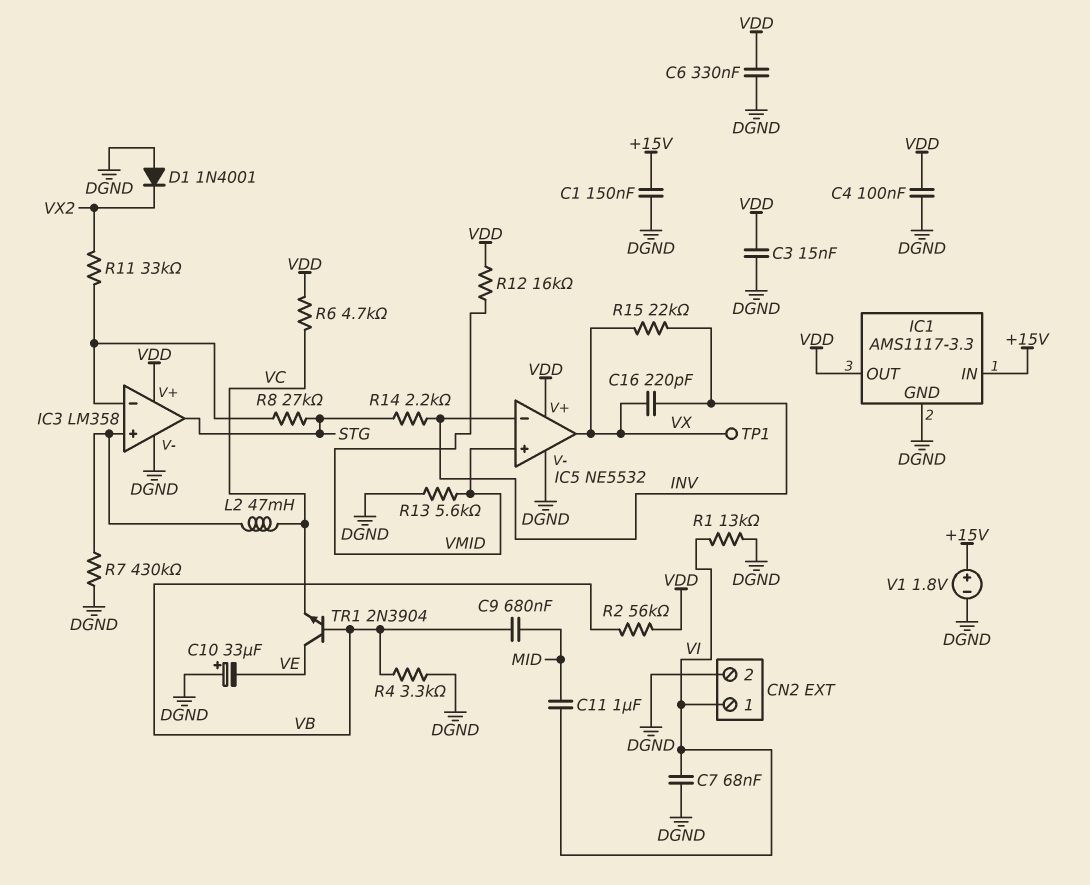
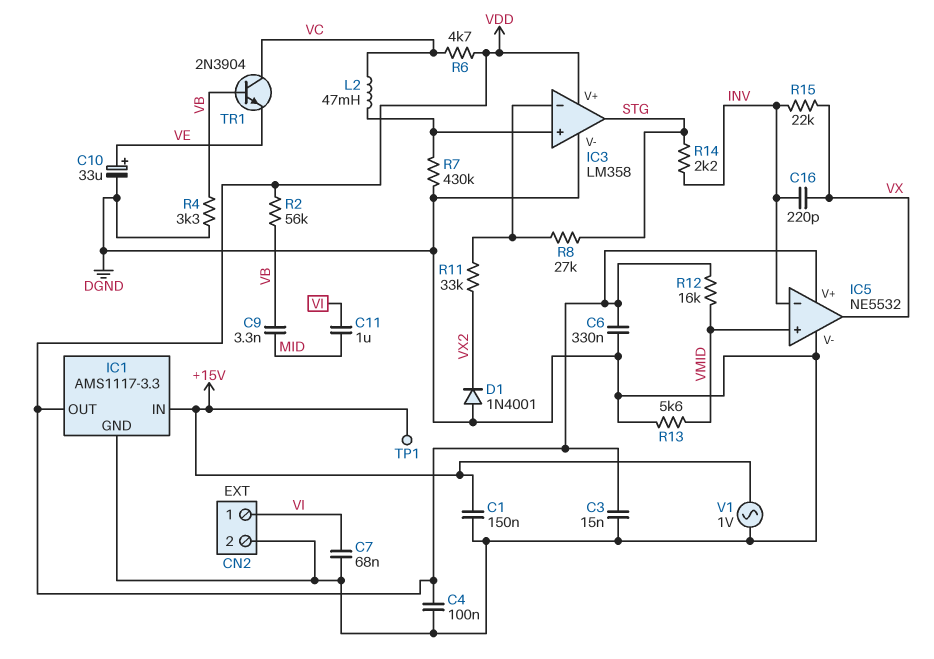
C9: 680nF (MID, VB) -> 3.3nF (MID, VB)
C10: 33uF (plus DGND, minus VE) -> 33uF (plus VE, minus DGND)
R1: 13k (DGND, VI) -> none
TP1: test point (VX) -> test point (+15V)
TR1: NPN 2N3904 (B VB, C VE, E VC) -> NPN 2N3904 (B VB, C VC, E VE)
V1: 1.8V (plus +15V, minus DGND) -> AC 1V (+15V, DGND)

